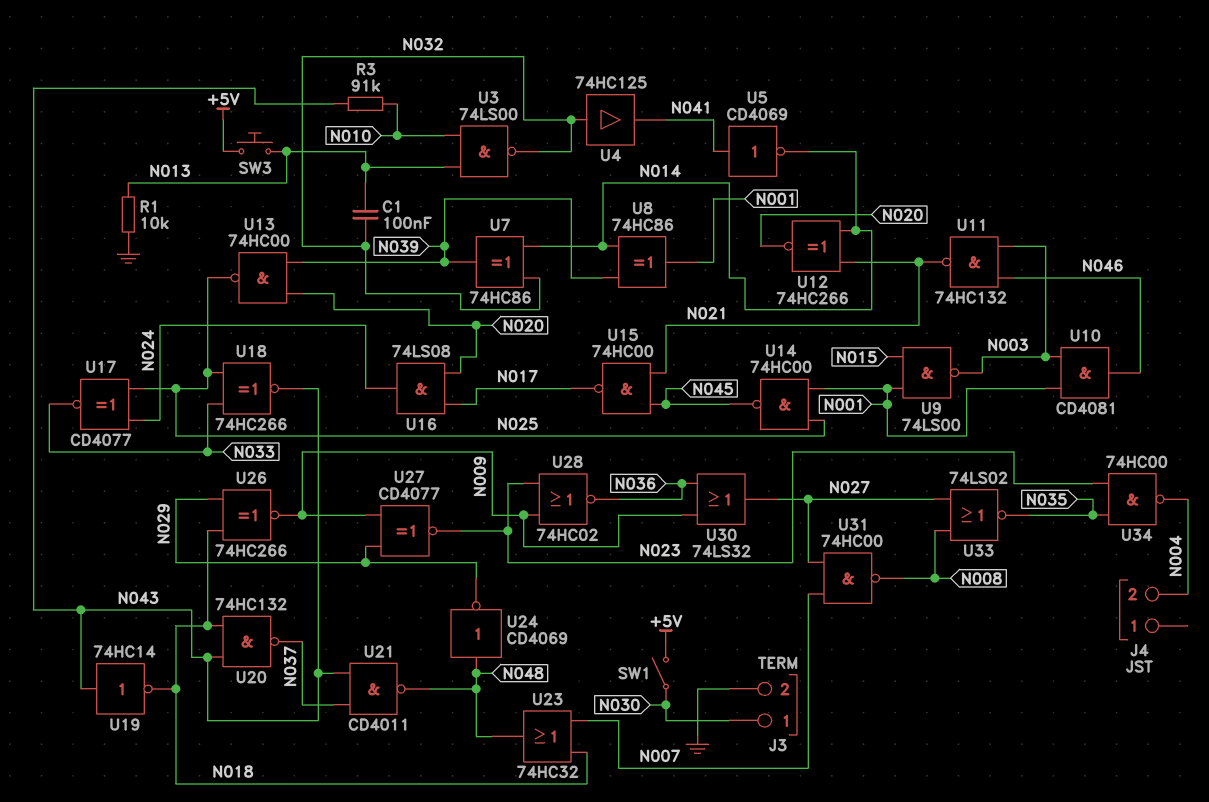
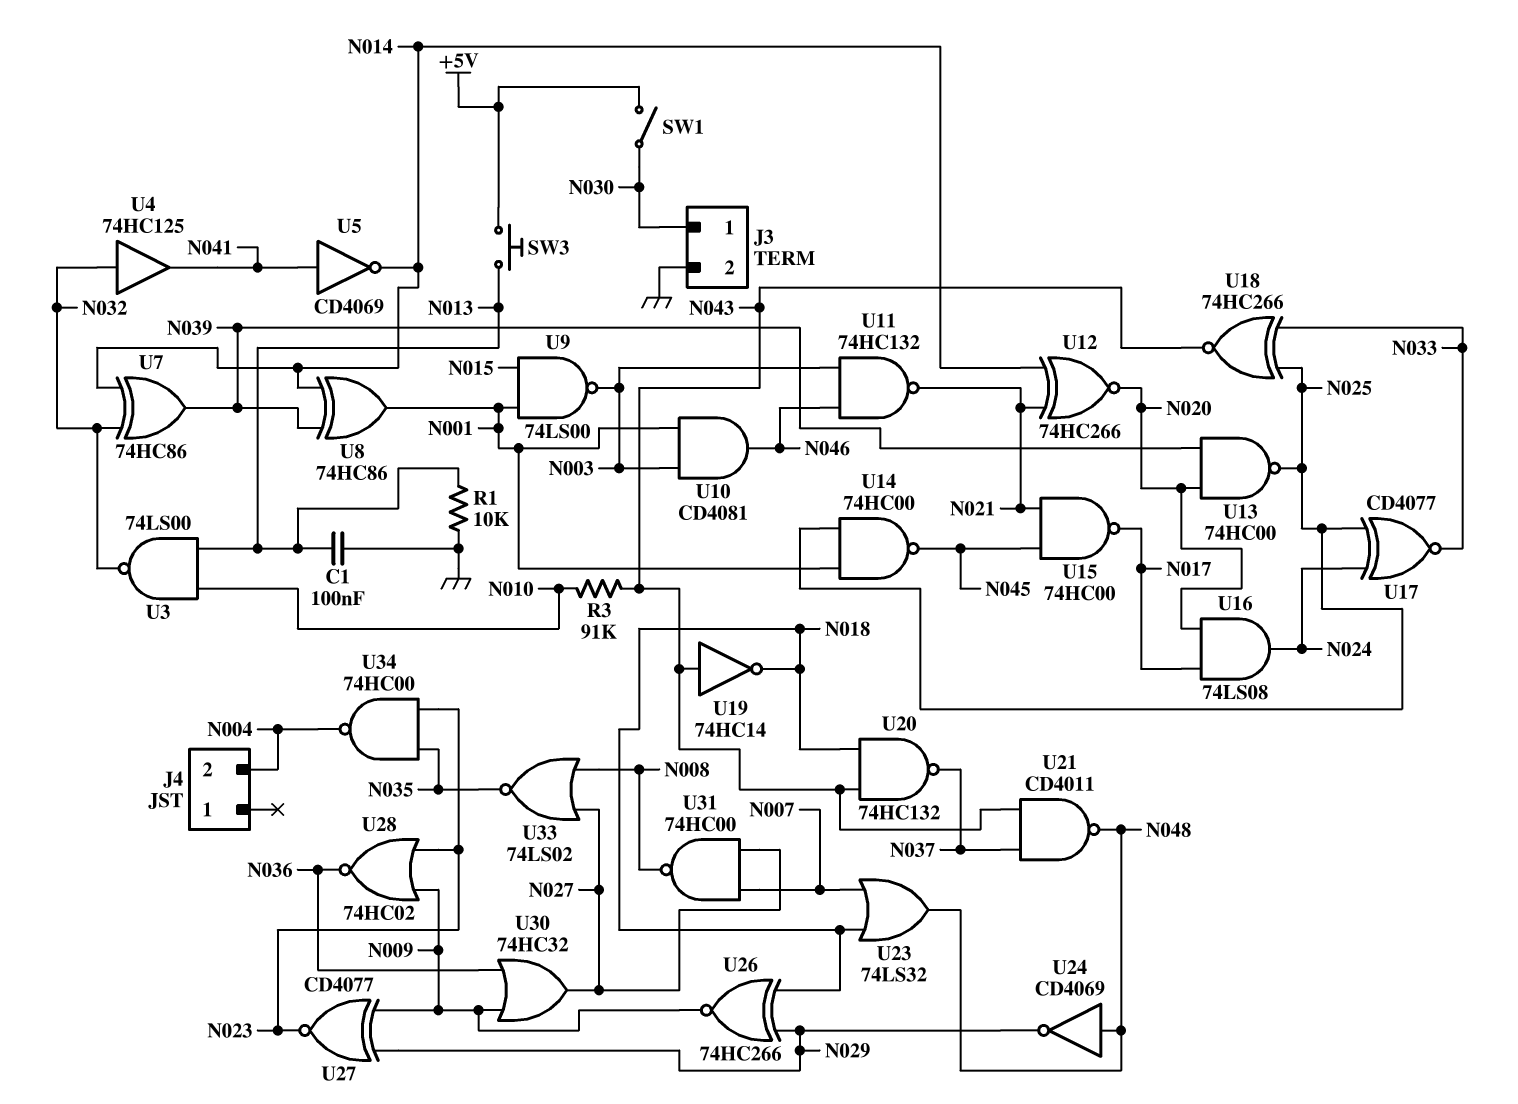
C1: 100nF (N013, N032) -> 100nF (GND, N013)
U23: OR 74HC32 (in N007, in N018, out N048) -> OR 74LS32 (in N007, in N018, out N048)
U30: OR 74LS32 (in N009, in N036, out N027) -> OR 74HC32 (in N009, in N036, out N027)

